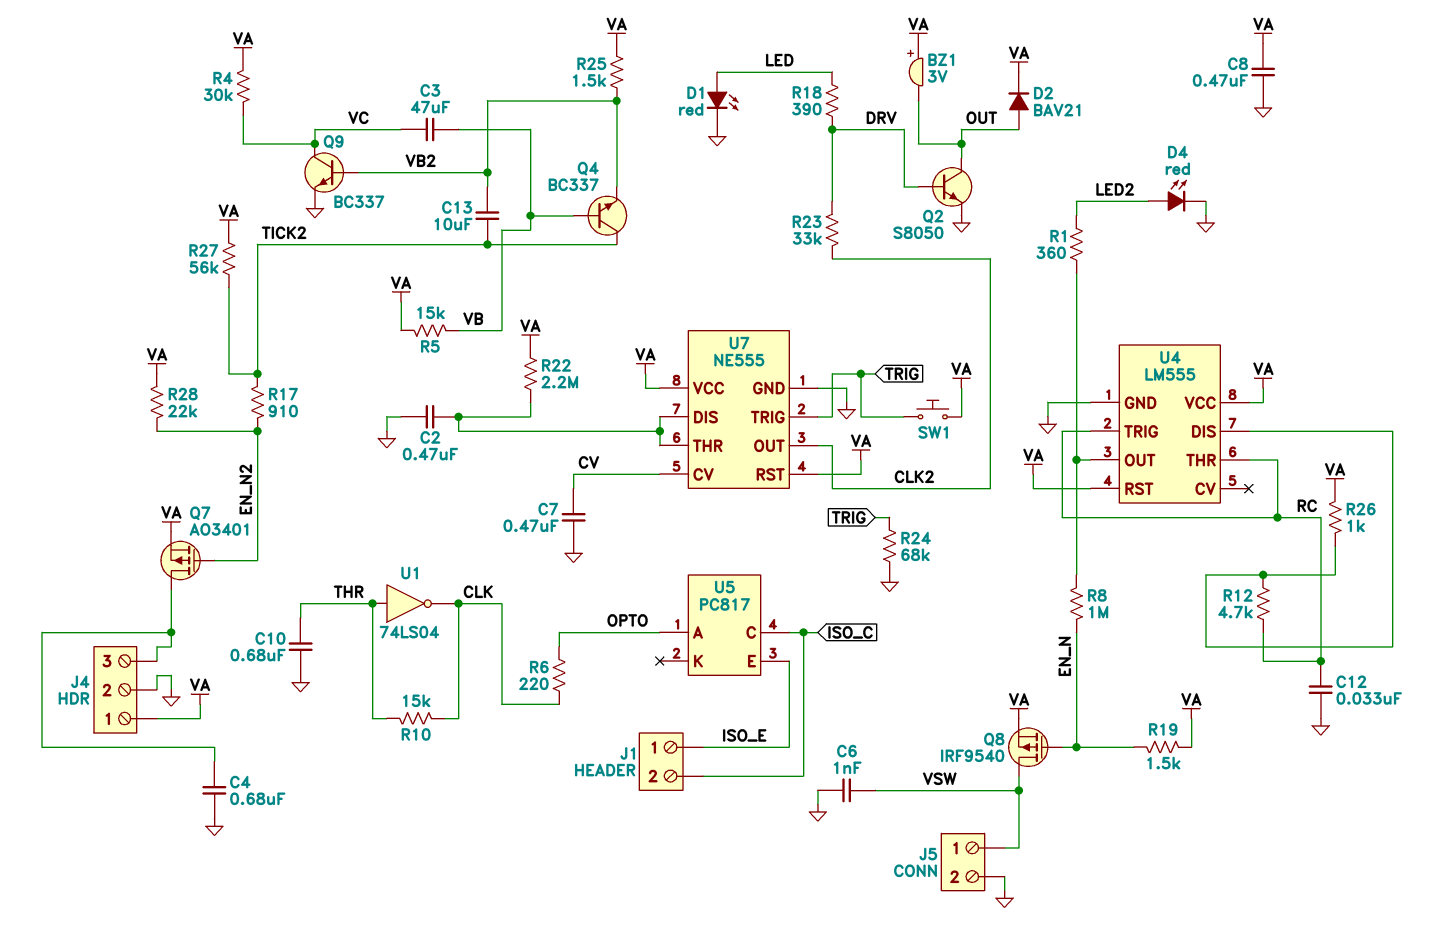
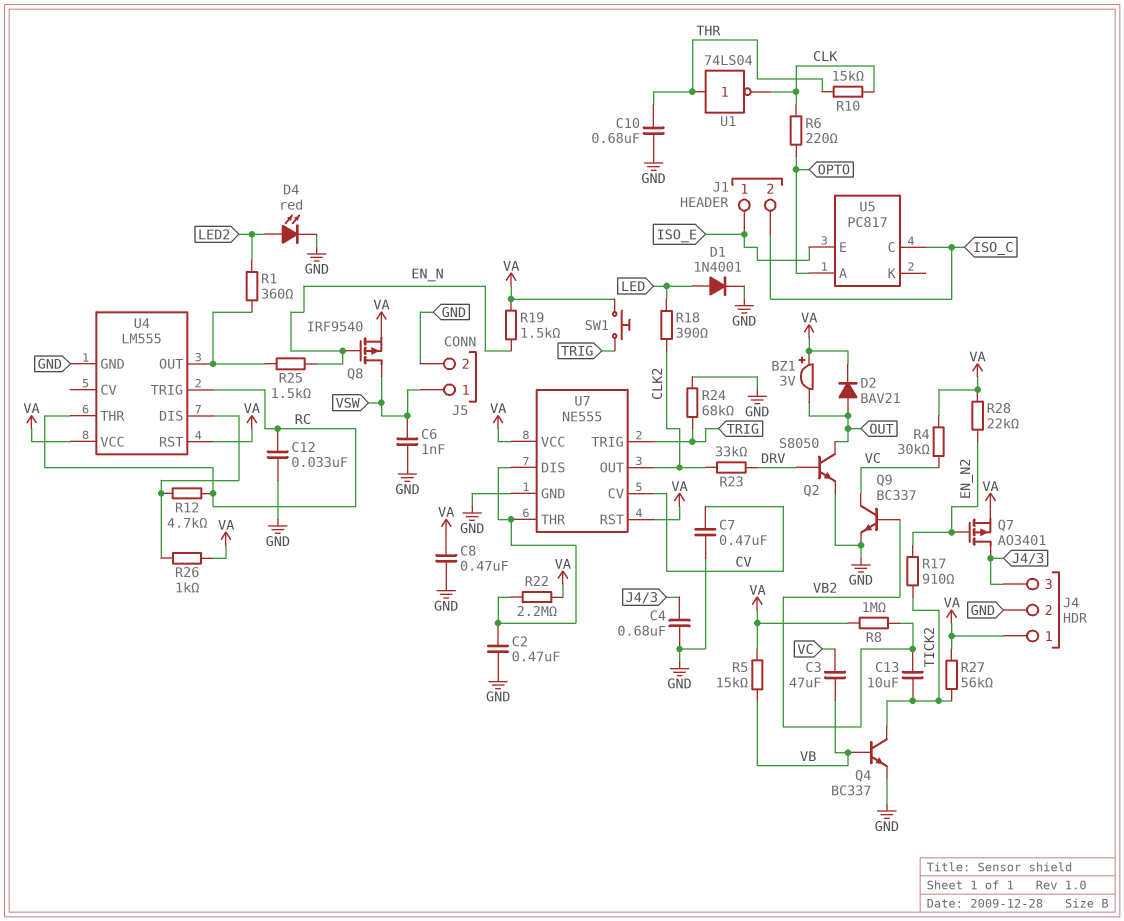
D1: LED red (A LED, K GND) -> diode 1N4001 (A LED, K GND)
Q4: NPN BC337 (B VB, C TICK2, E VB2) -> NPN BC337 (B VB, C TICK2, E GND)
R8: 1M (EN_N, U4/OUT) -> 1M (VA, VB2)
R18: 390 (DRV, LED) -> 390 (CLK2, LED)
R25: 1.5k (VA, VB2) -> 1.5k (EN_N, U4/OUT)

